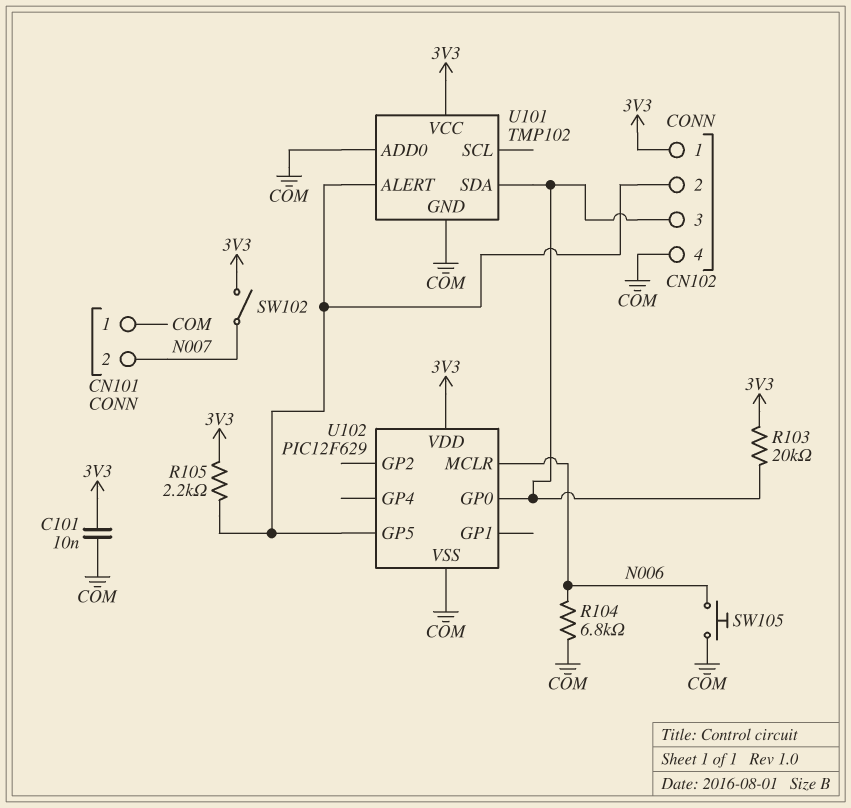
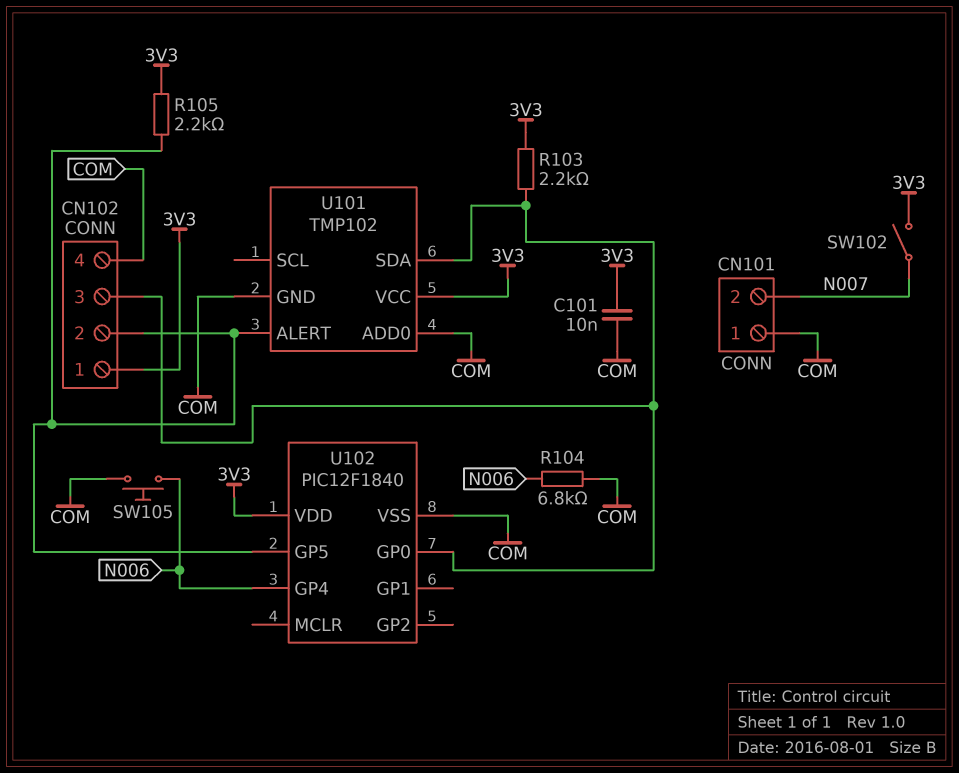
R103: 20k (3V3, CN102/3) -> 2.2k (3V3, CN102/3)
U102: PIC12F629 -> PIC12F1840
U102 pin GP4: none -> N006
U102 pin MCLR: N006 -> none

